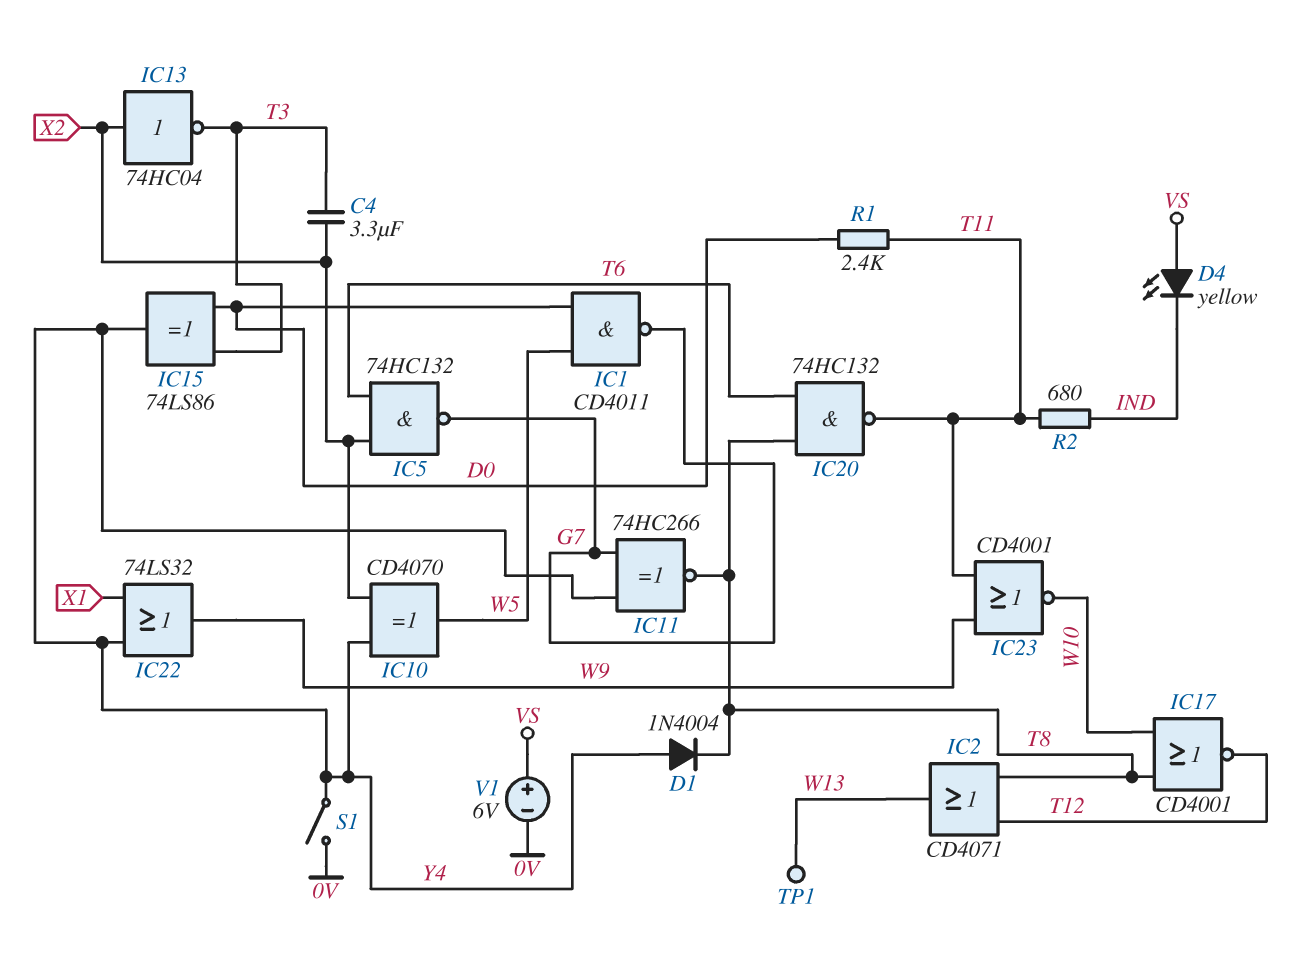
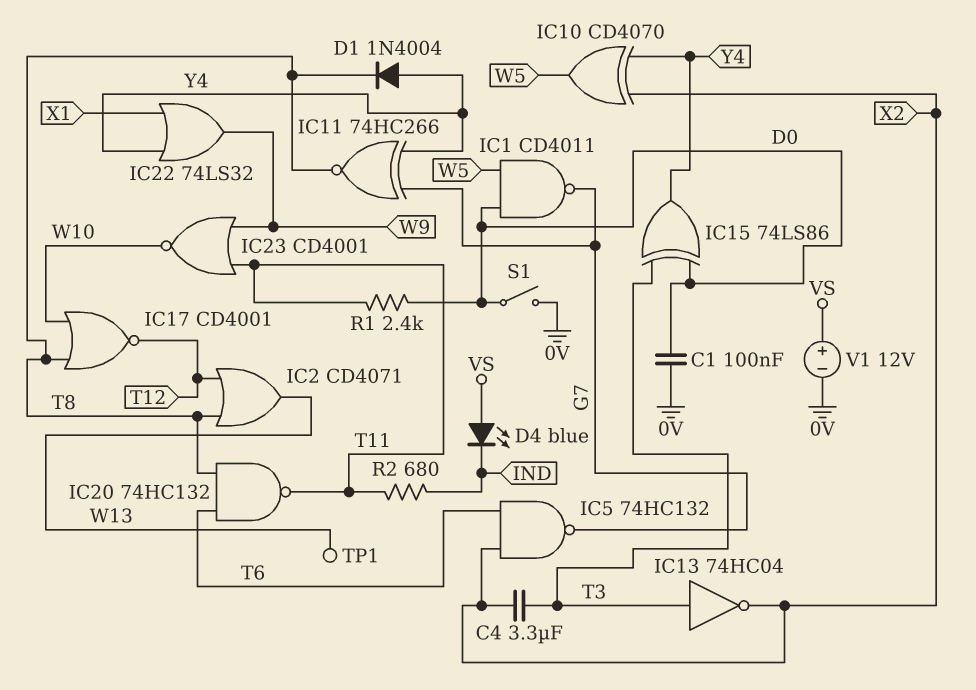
C1: none -> 100nF (0V, D0)
D4: LED yellow (A VS, K IND) -> LED blue (A VS, K IND)
IC13: NOT 74HC04 (in X2, out T3) -> NOT 74HC04 (in T3, out X2)
S1: switch (0V, Y4) -> switch (0V, D0)
V1: 6V (plus VS, minus 0V) -> 12V (plus VS, minus 0V)

